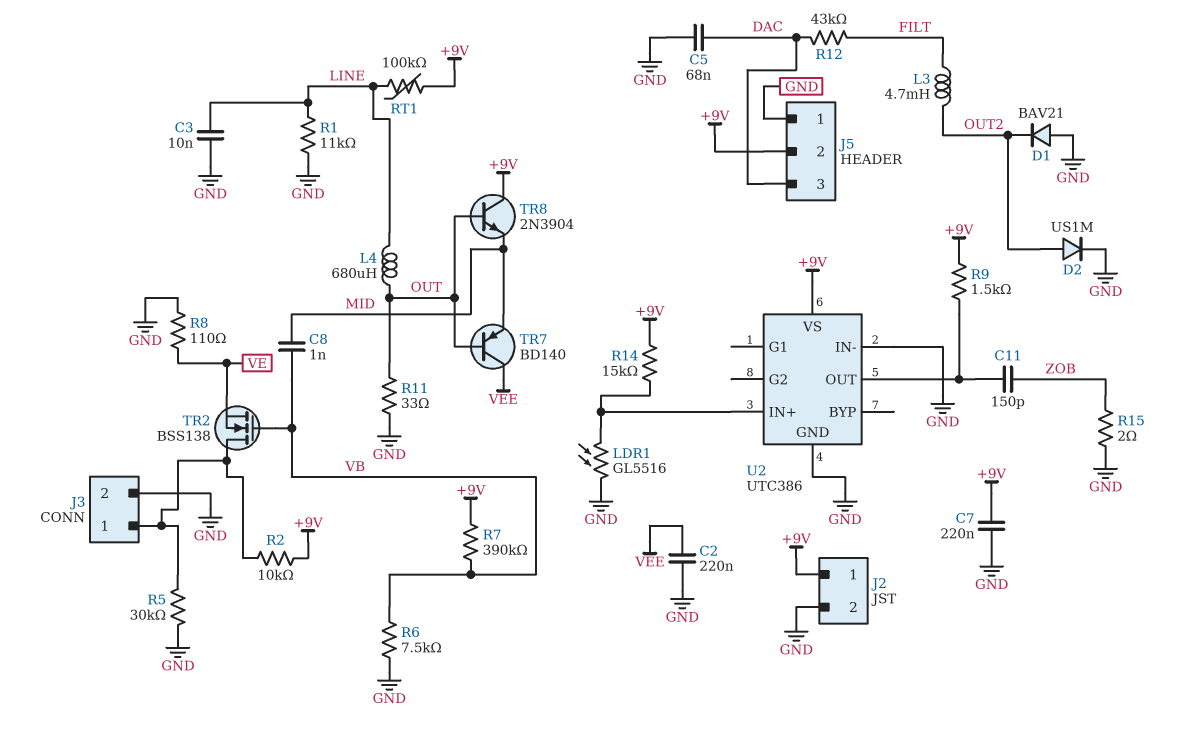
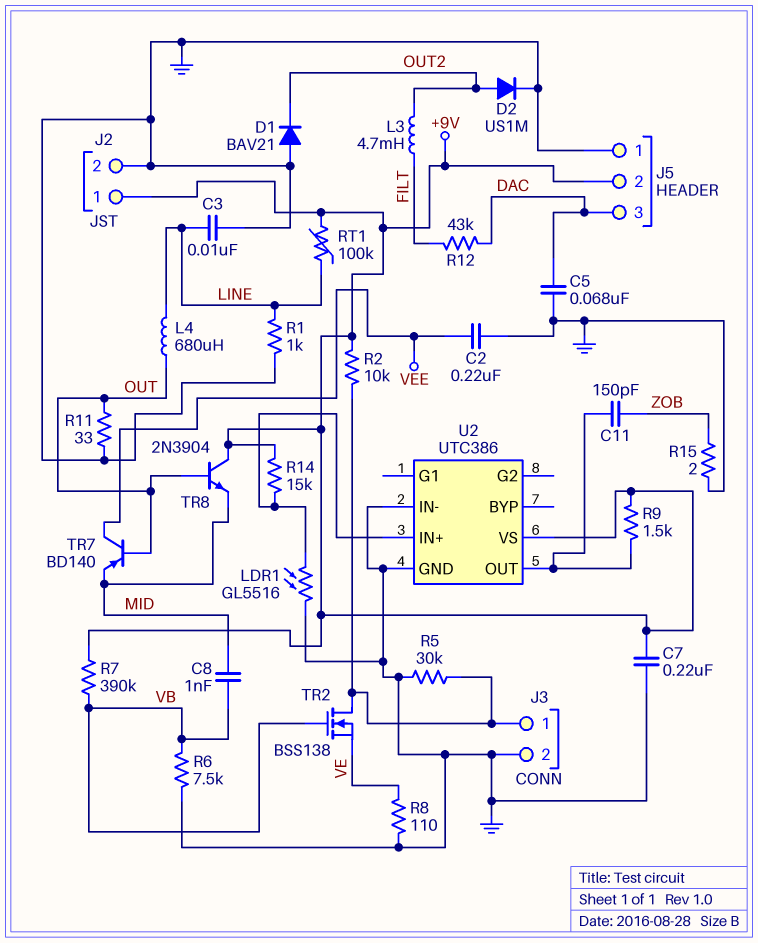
R1: 11k (GND, LINE) -> 1k (GND, LINE)

